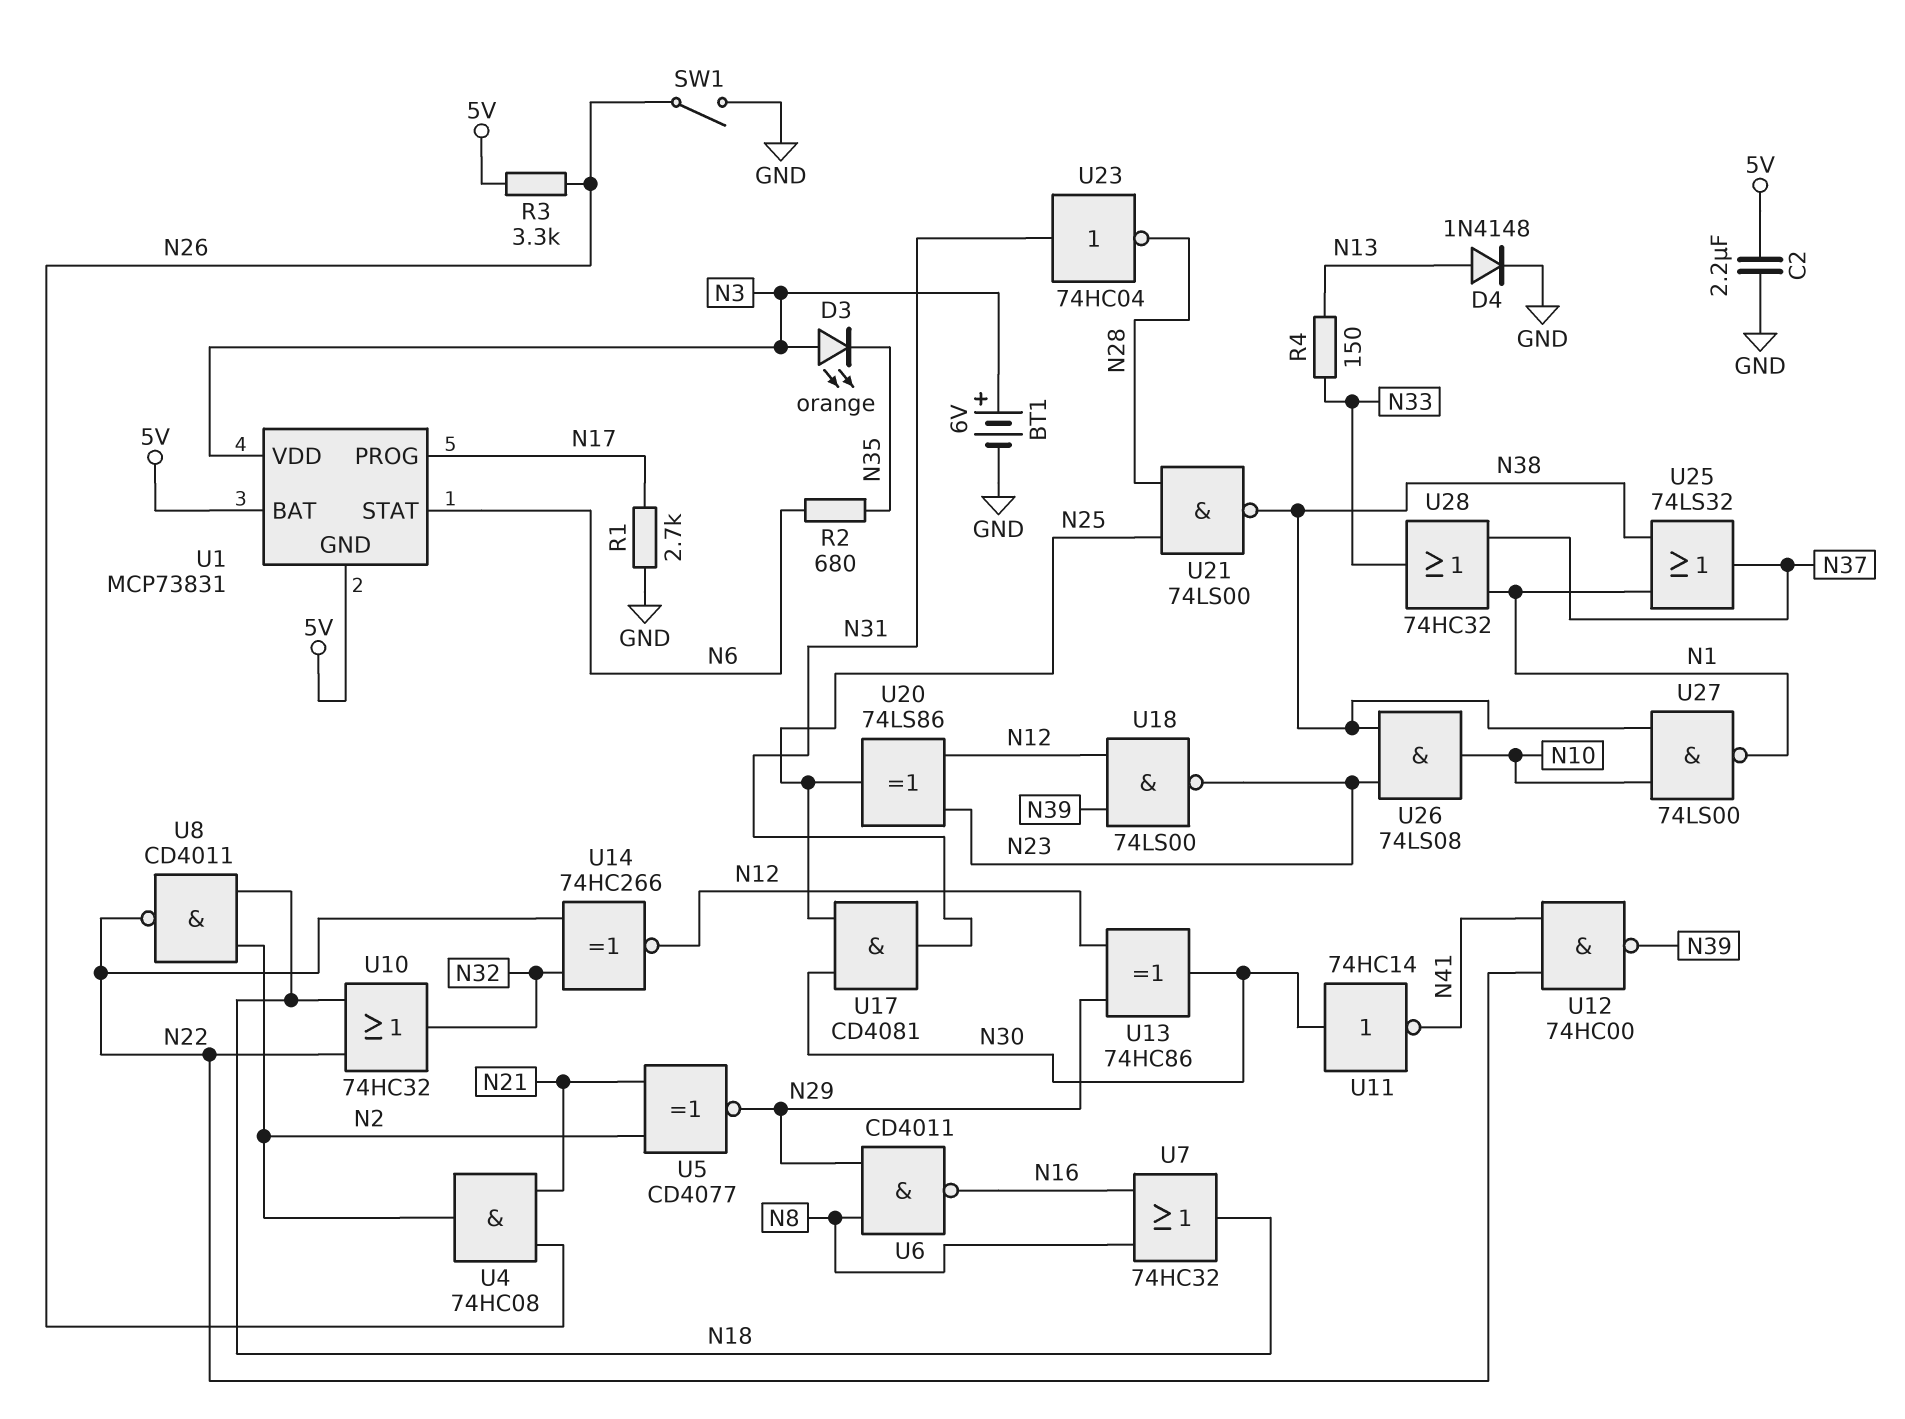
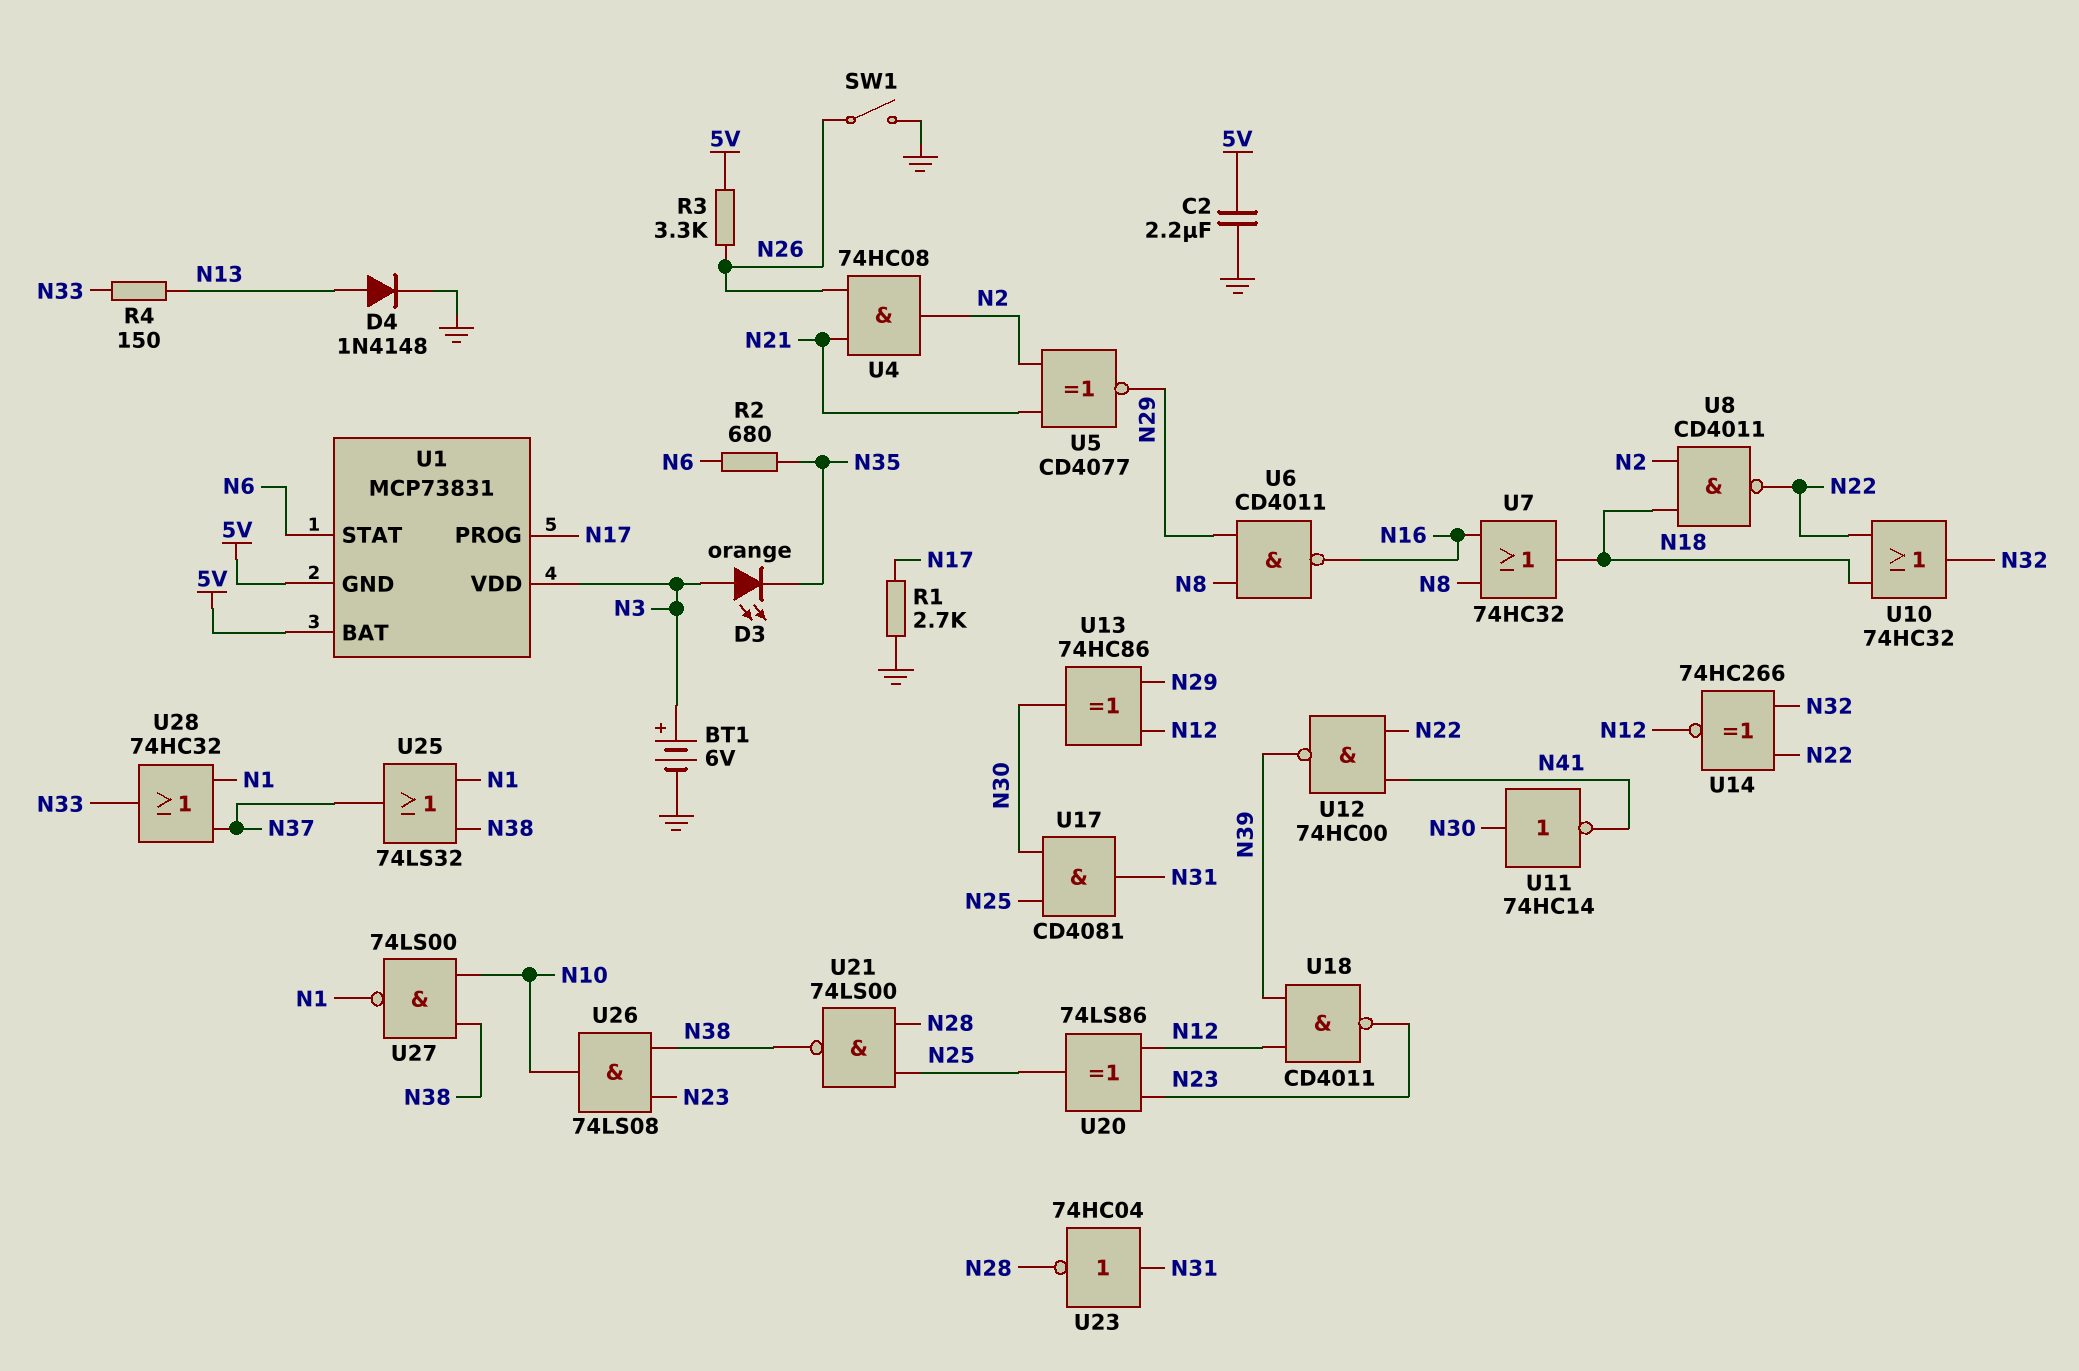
U18: NAND 74LS00 (in N12, in N39, out N23) -> NAND CD4011 (in N12, in N39, out N23)

